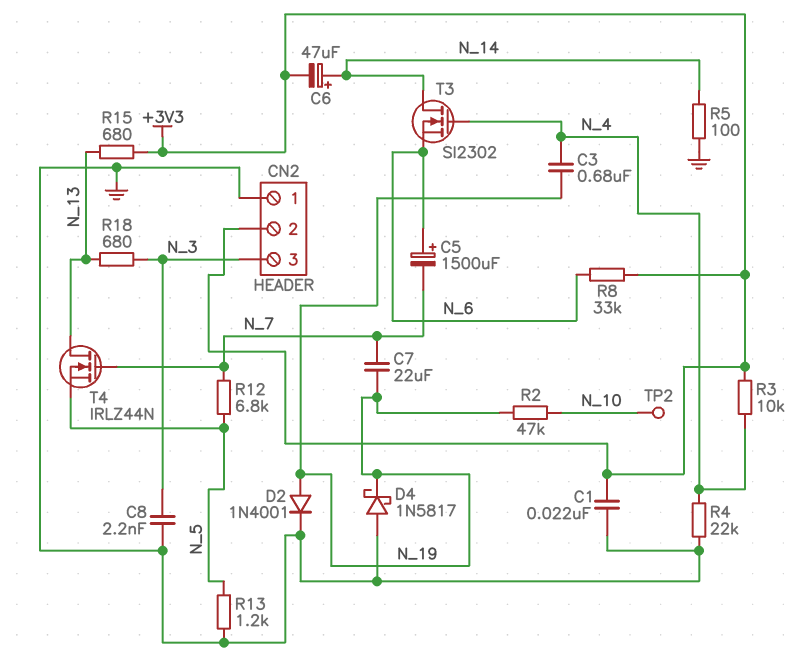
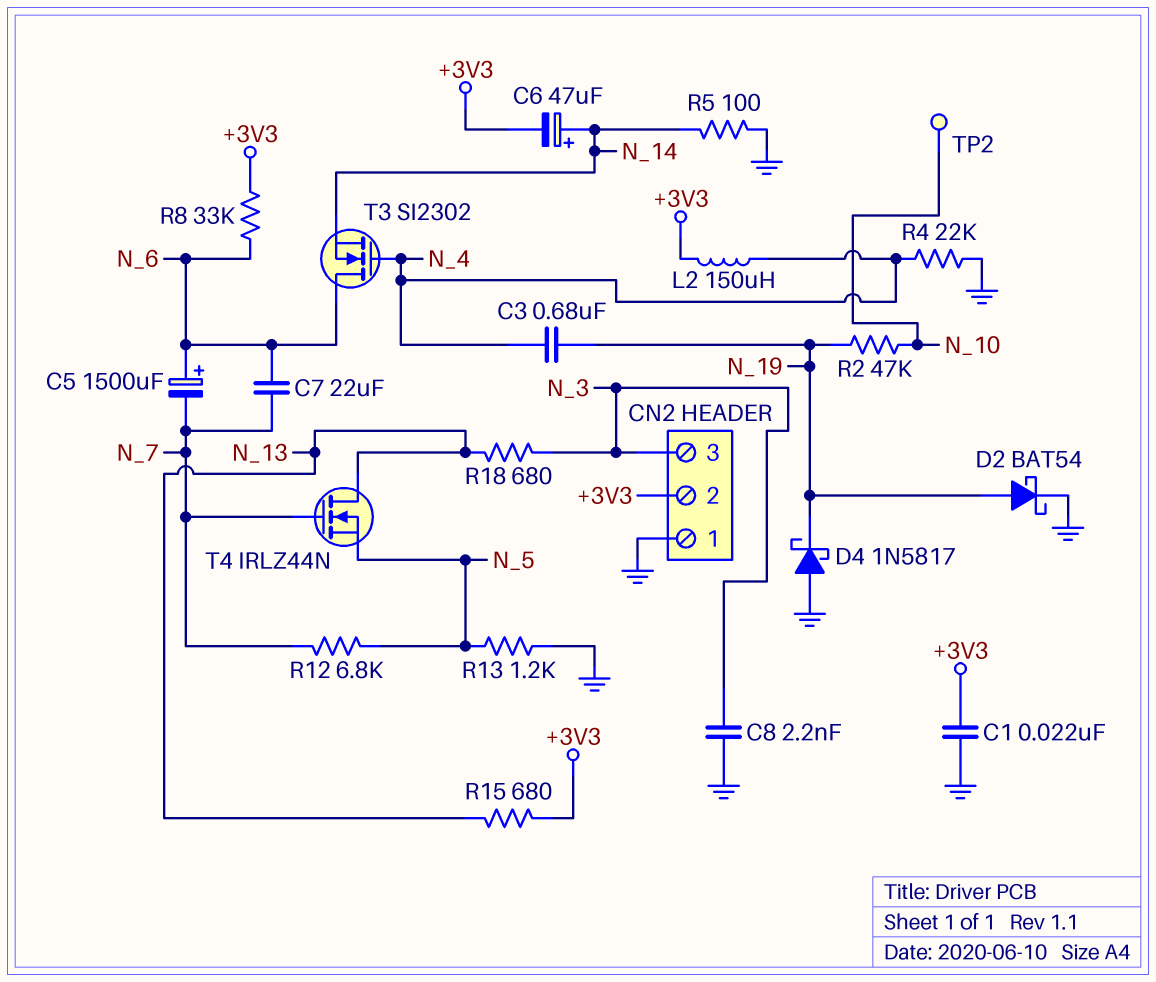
C7: 22uF (N_7, N_19) -> 22uF (N_6, N_7)
D2: diode 1N4001 (A N_19, K GND) -> schottky BAT54 (A N_19, K GND)
L2: none -> 150uH (+3V3, N_4)
R3: 10k (+3V3, N_4) -> none
T3: NMOS SI2302 (G N_4, D N_14, S N_6) -> NMOS SI2302 (G N_4, D N_6, S N_14)

